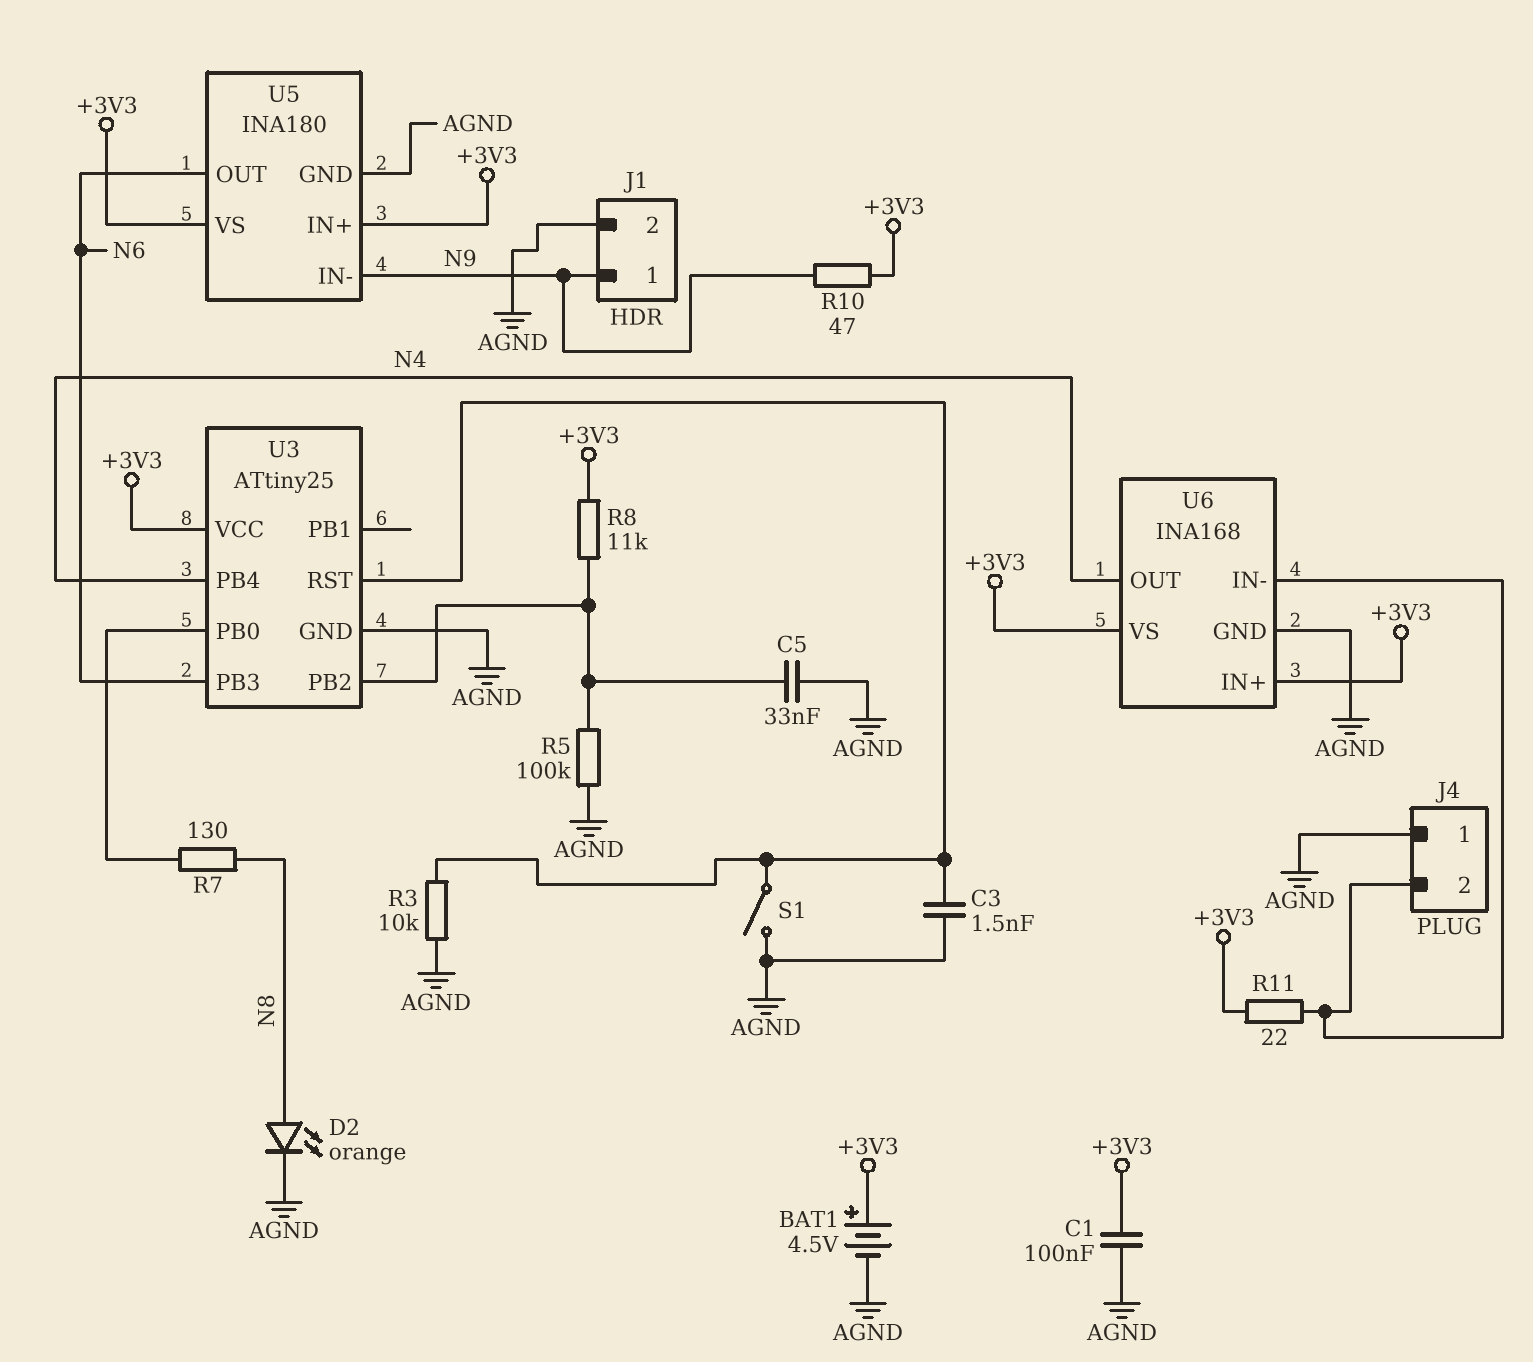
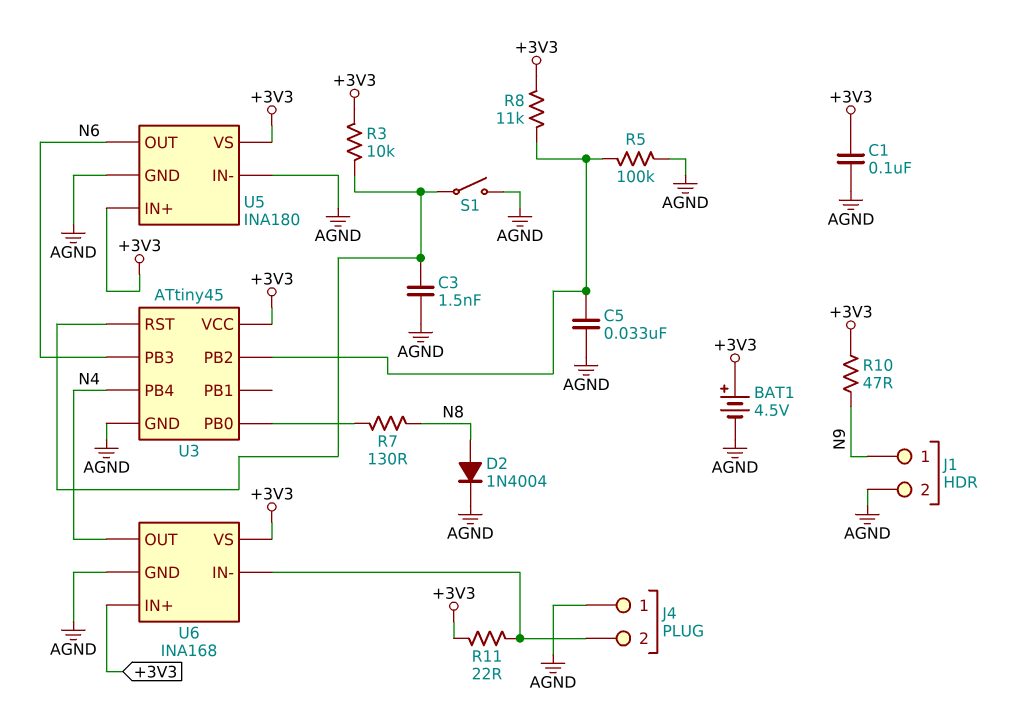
D2: LED orange (A N8, K AGND) -> diode 1N4004 (A N8, K AGND)
R3: 10k (AGND, U3/RST) -> 10k (+3V3, U3/RST)
U3: ATtiny25 -> ATtiny45
U5 pin IN-: N9 -> AGND

